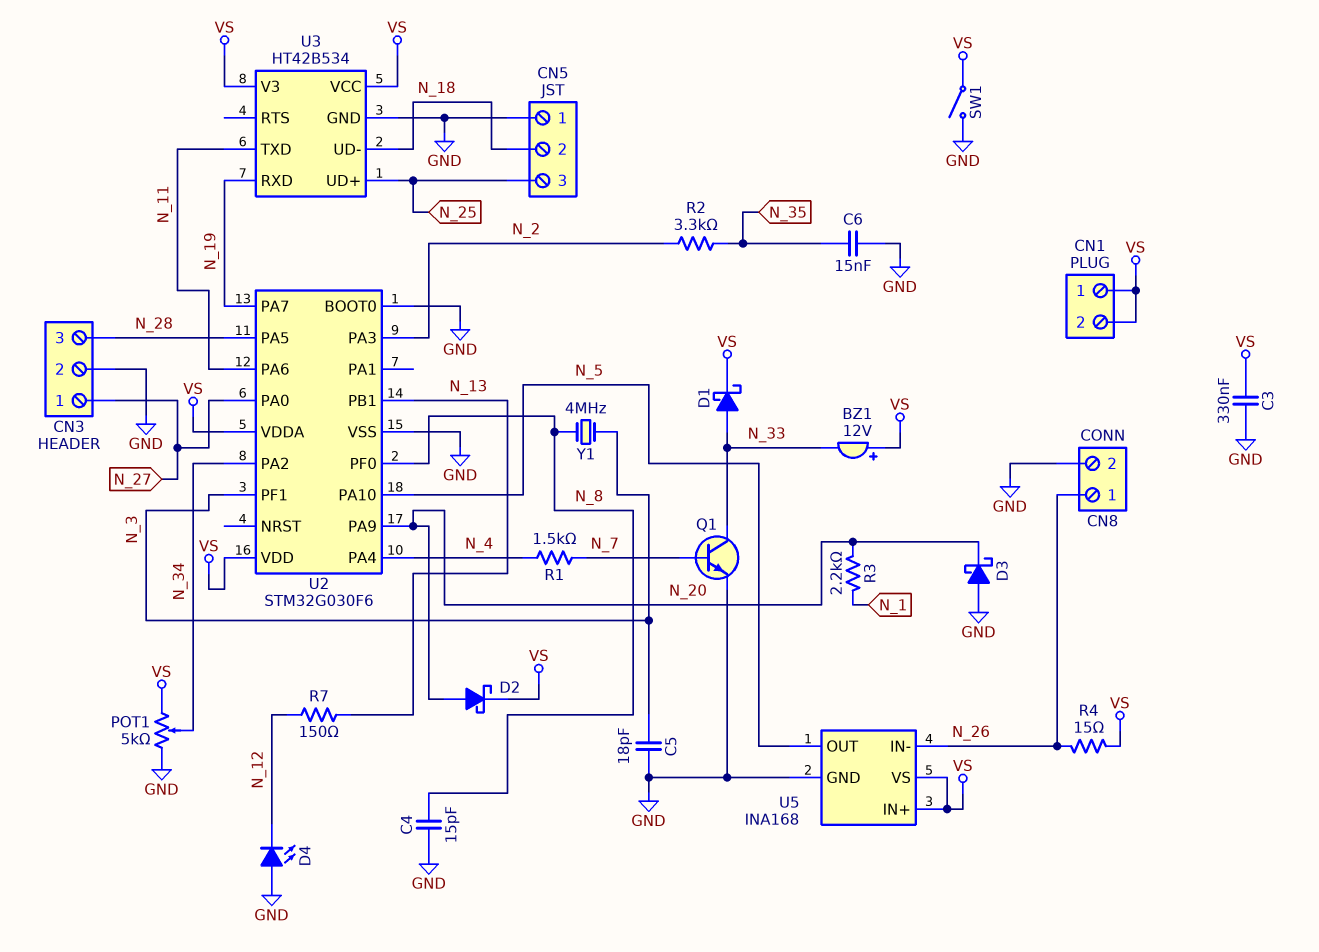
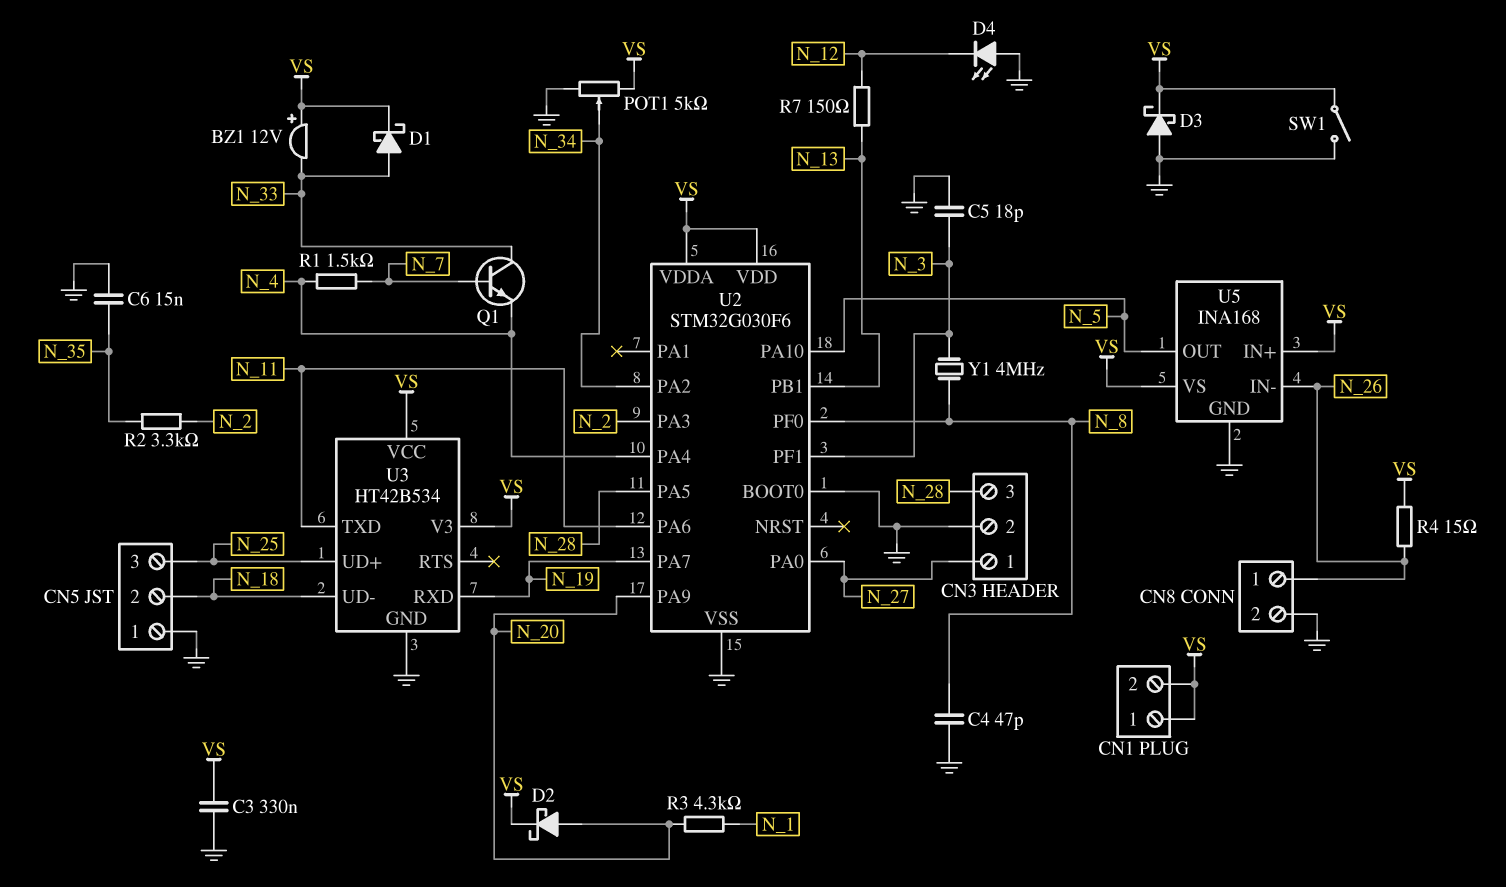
C4: 15pF (GND, N_8) -> 47pF (GND, N_8)
D3: schottky (A GND, K N_20) -> schottky (A GND, K VS)
Q1: NPN (B N_7, C N_33, E GND) -> NPN (B N_7, C N_33, E N_4)
R3: 2.2k (N_1, N_20) -> 4.3k (N_1, N_20)

